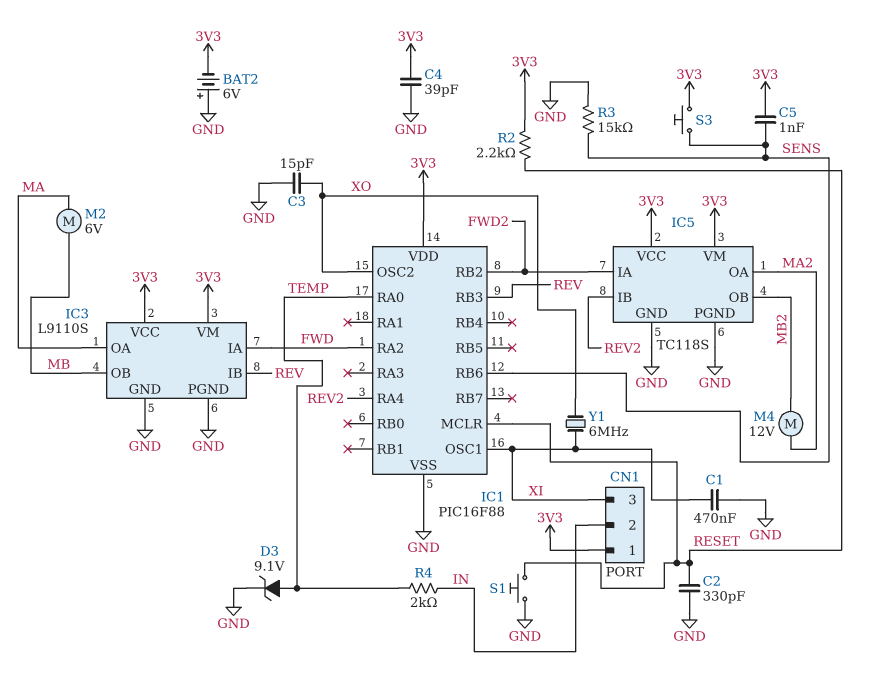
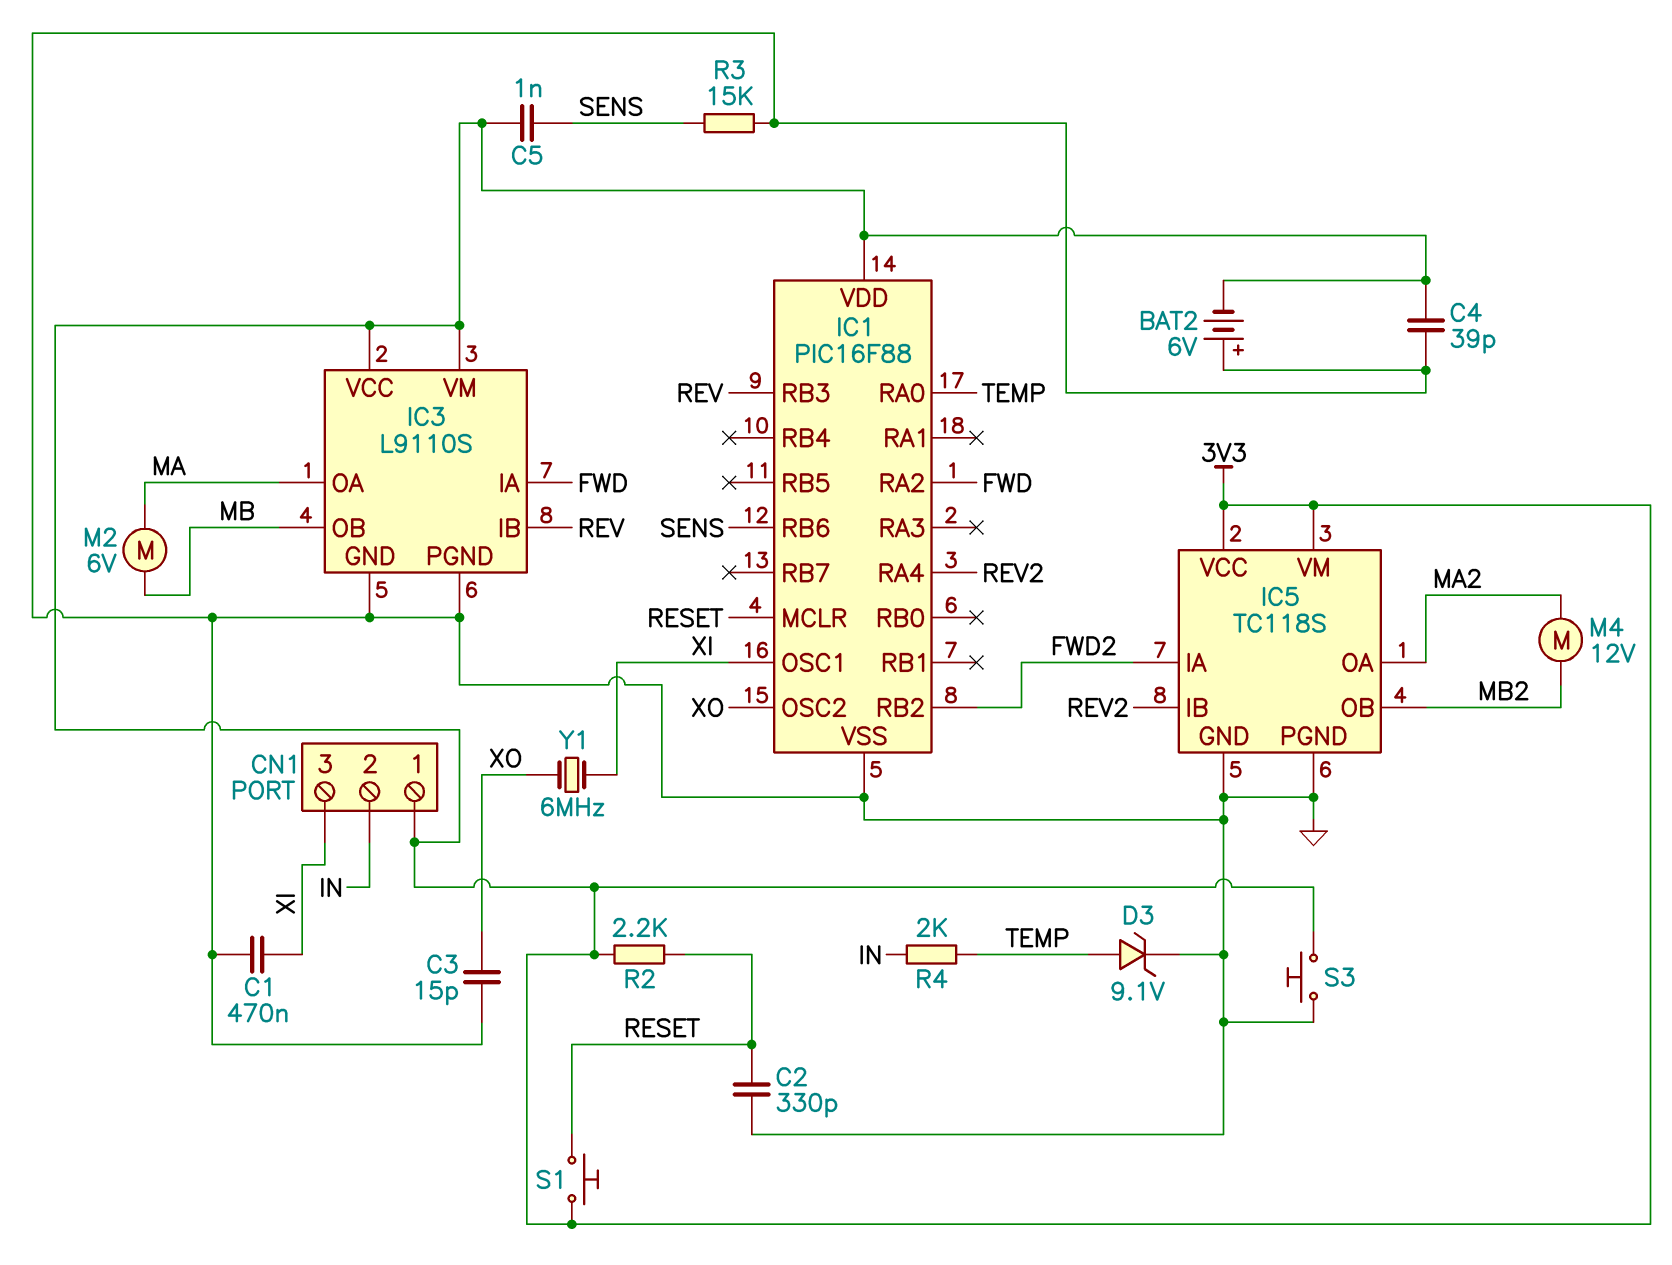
S1: button (GND, RESET) -> button (3V3, RESET)
S3: button (3V3, SENS) -> button (3V3, GND)

